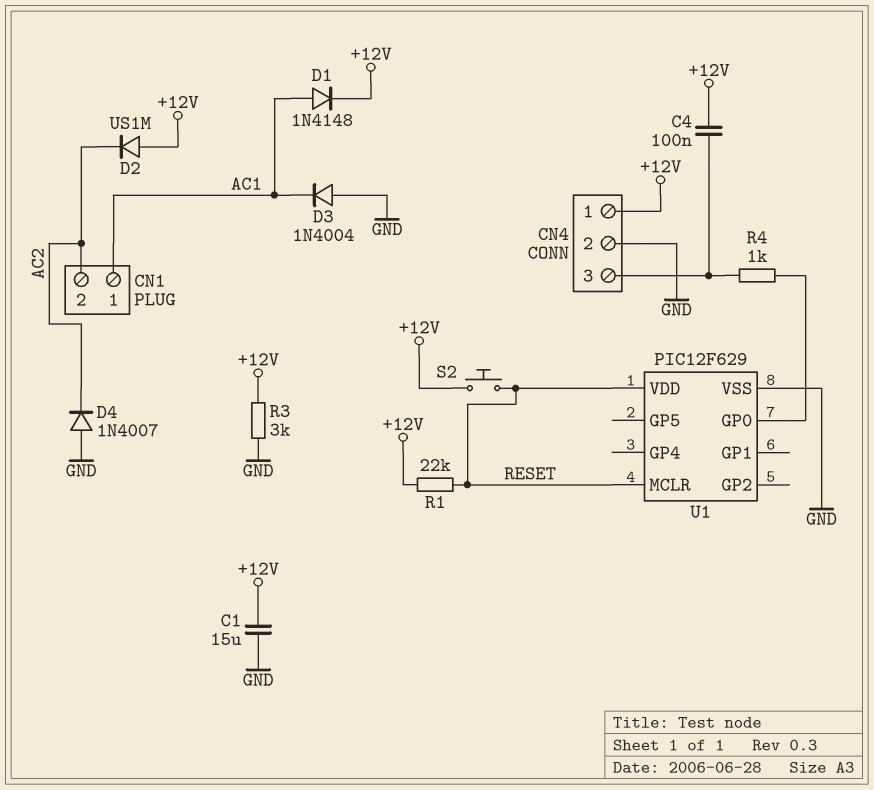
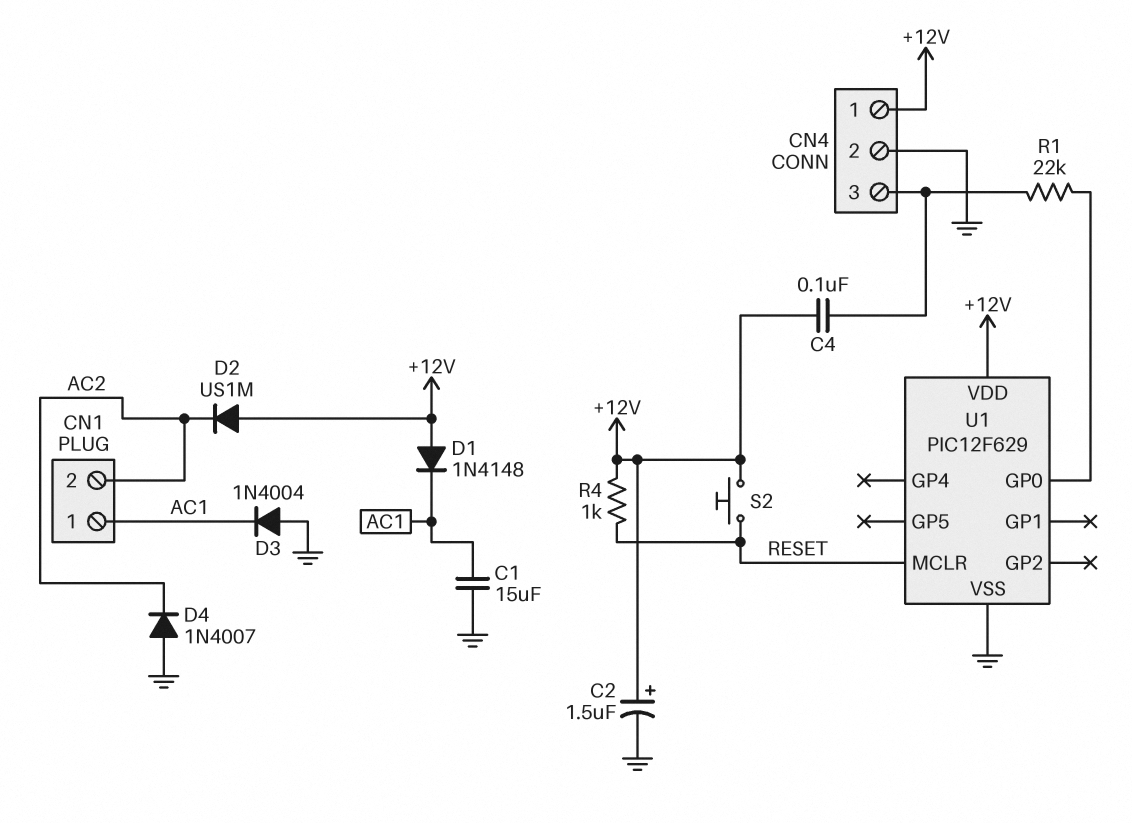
C1: 15uF (+12V, GND) -> 15uF (AC1, GND)
C2: none -> 1.5uF (plus +12V, minus GND)
D1: diode 1N4148 (A AC1, K +12V) -> diode 1N4148 (A +12V, K AC1)
R1: 22k (+12V, RESET) -> 22k (CN4/3, U1/GP0)
R3: 3k (+12V, GND) -> none
R4: 1k (CN4/3, U1/GP0) -> 1k (+12V, RESET)
U1 pin VDD: RESET -> +12V

